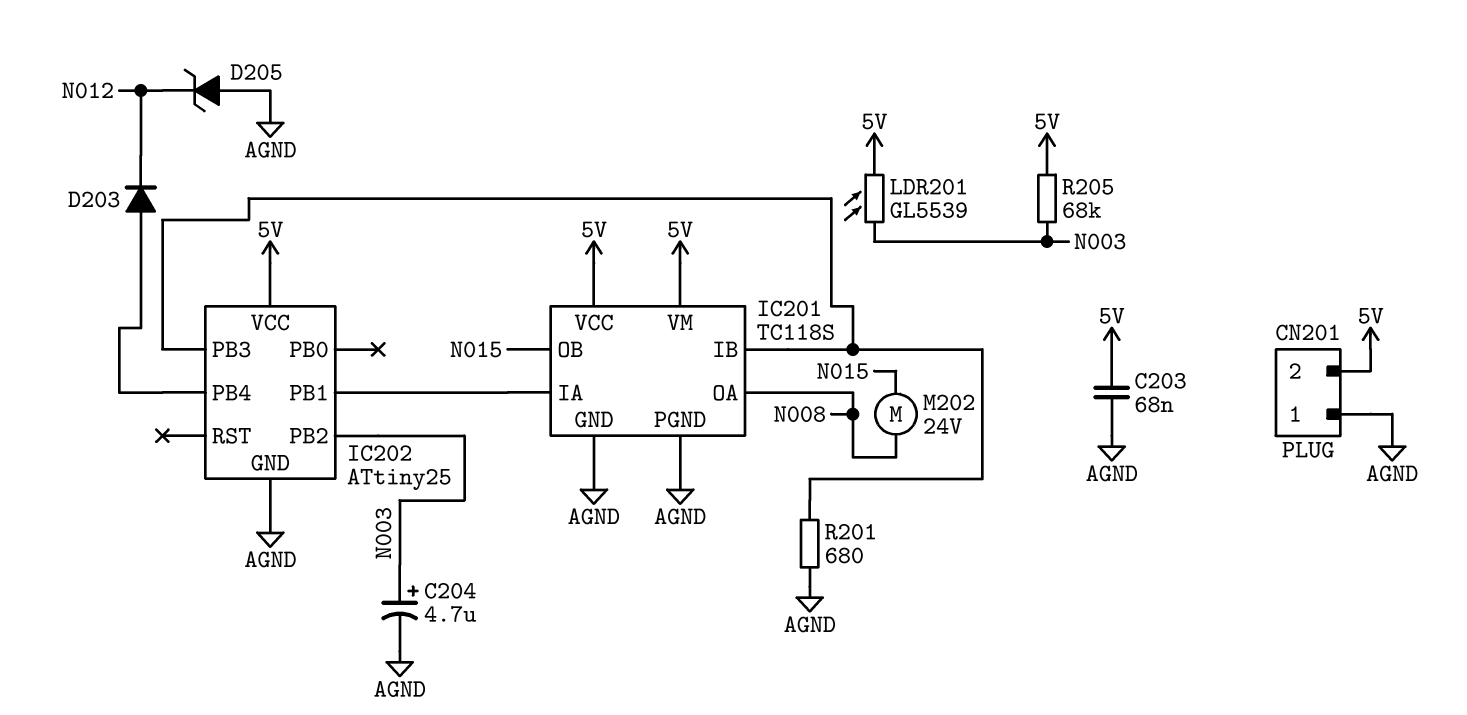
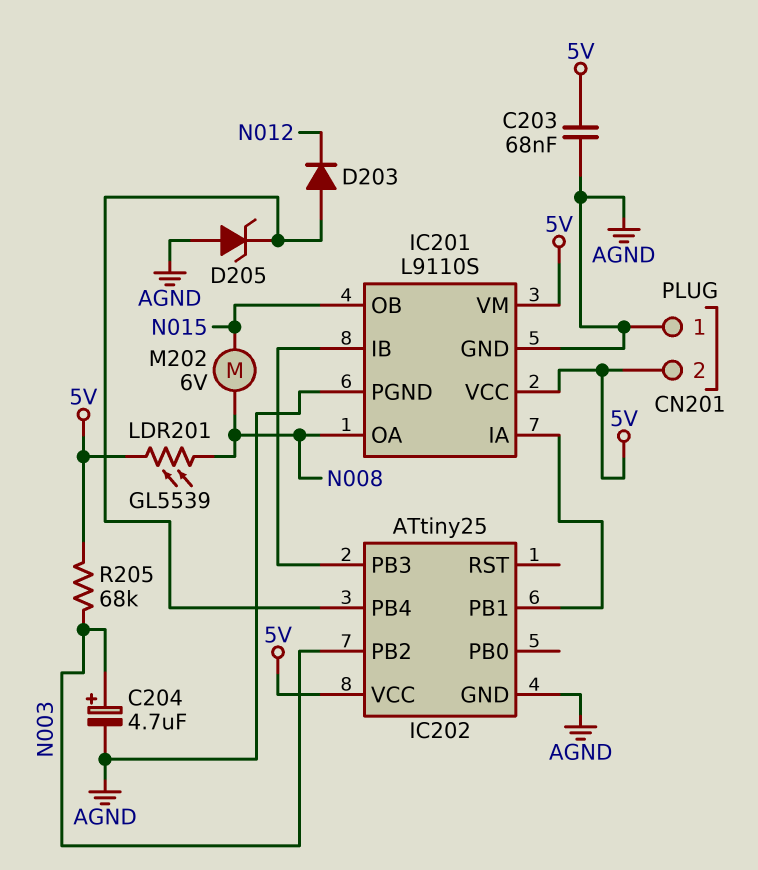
D205: zener (A AGND, K N012) -> zener (A AGND, K IC202/PB4)
IC201: TC118S -> L9110S
LDR201: GL5539 (5V, N003) -> GL5539 (5V, N008)
M202: motor 24V (N008, N015) -> motor 6V (N008, N015)
R201: 680 (AGND, IC201/IB) -> none

